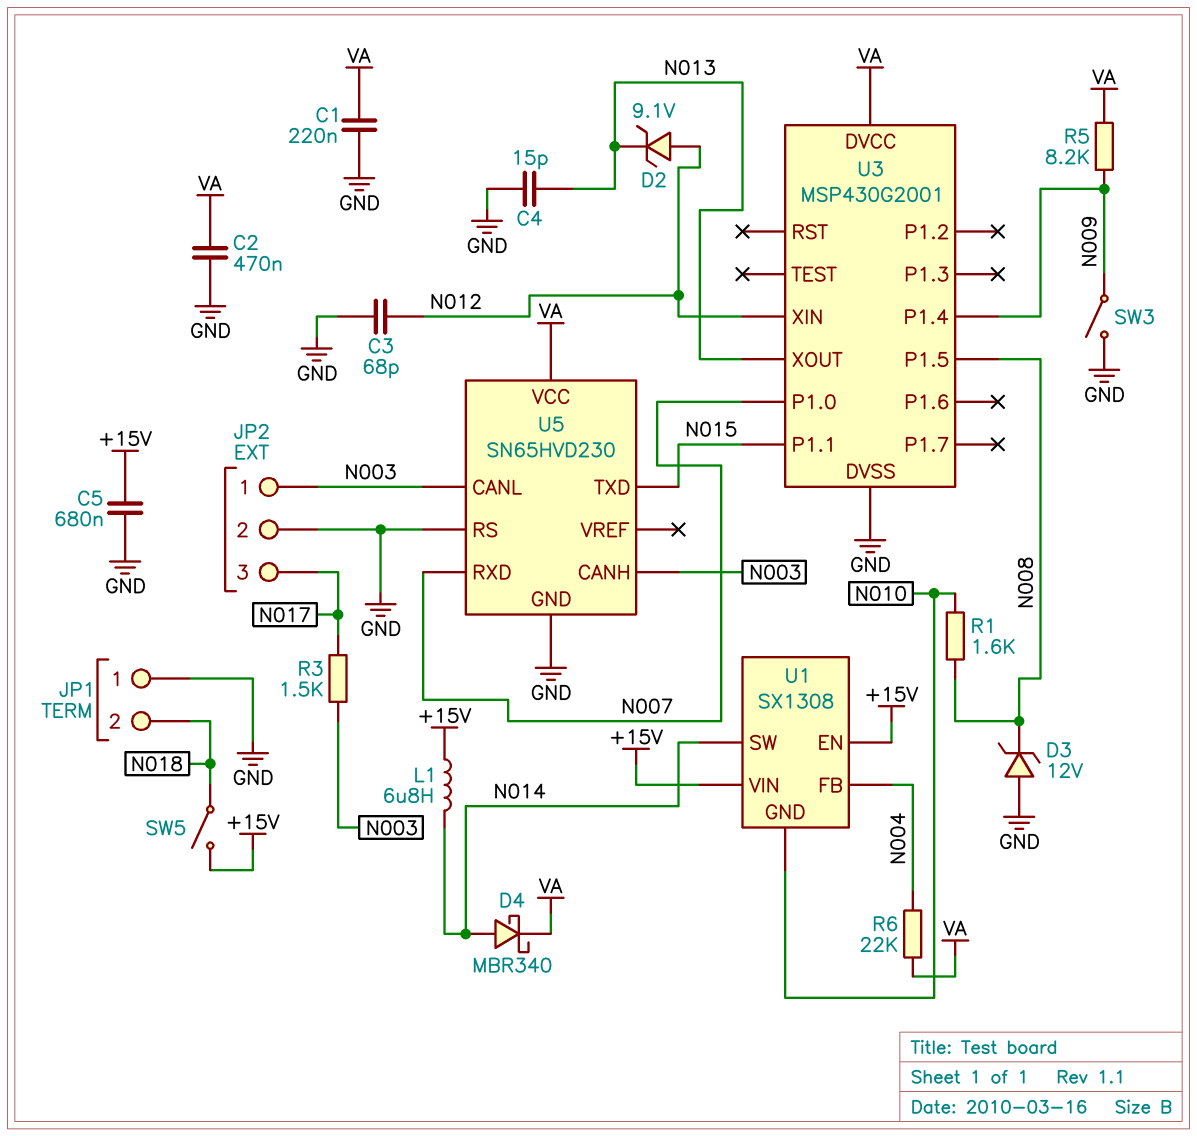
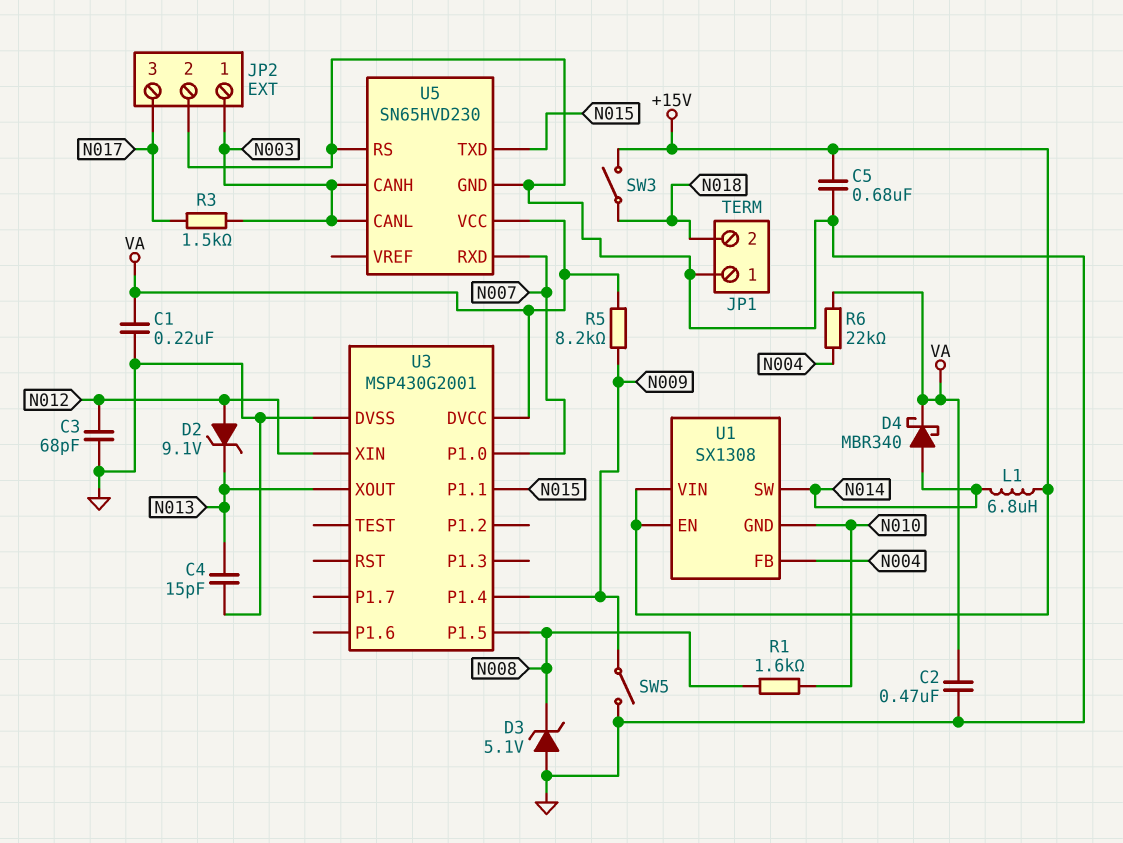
D3: zener 12V (A GND, K N008) -> zener 5.1V (A GND, K N008)
SW3: switch (GND, N009) -> switch (+15V, N018)
SW5: switch (+15V, N018) -> switch (GND, N009)

